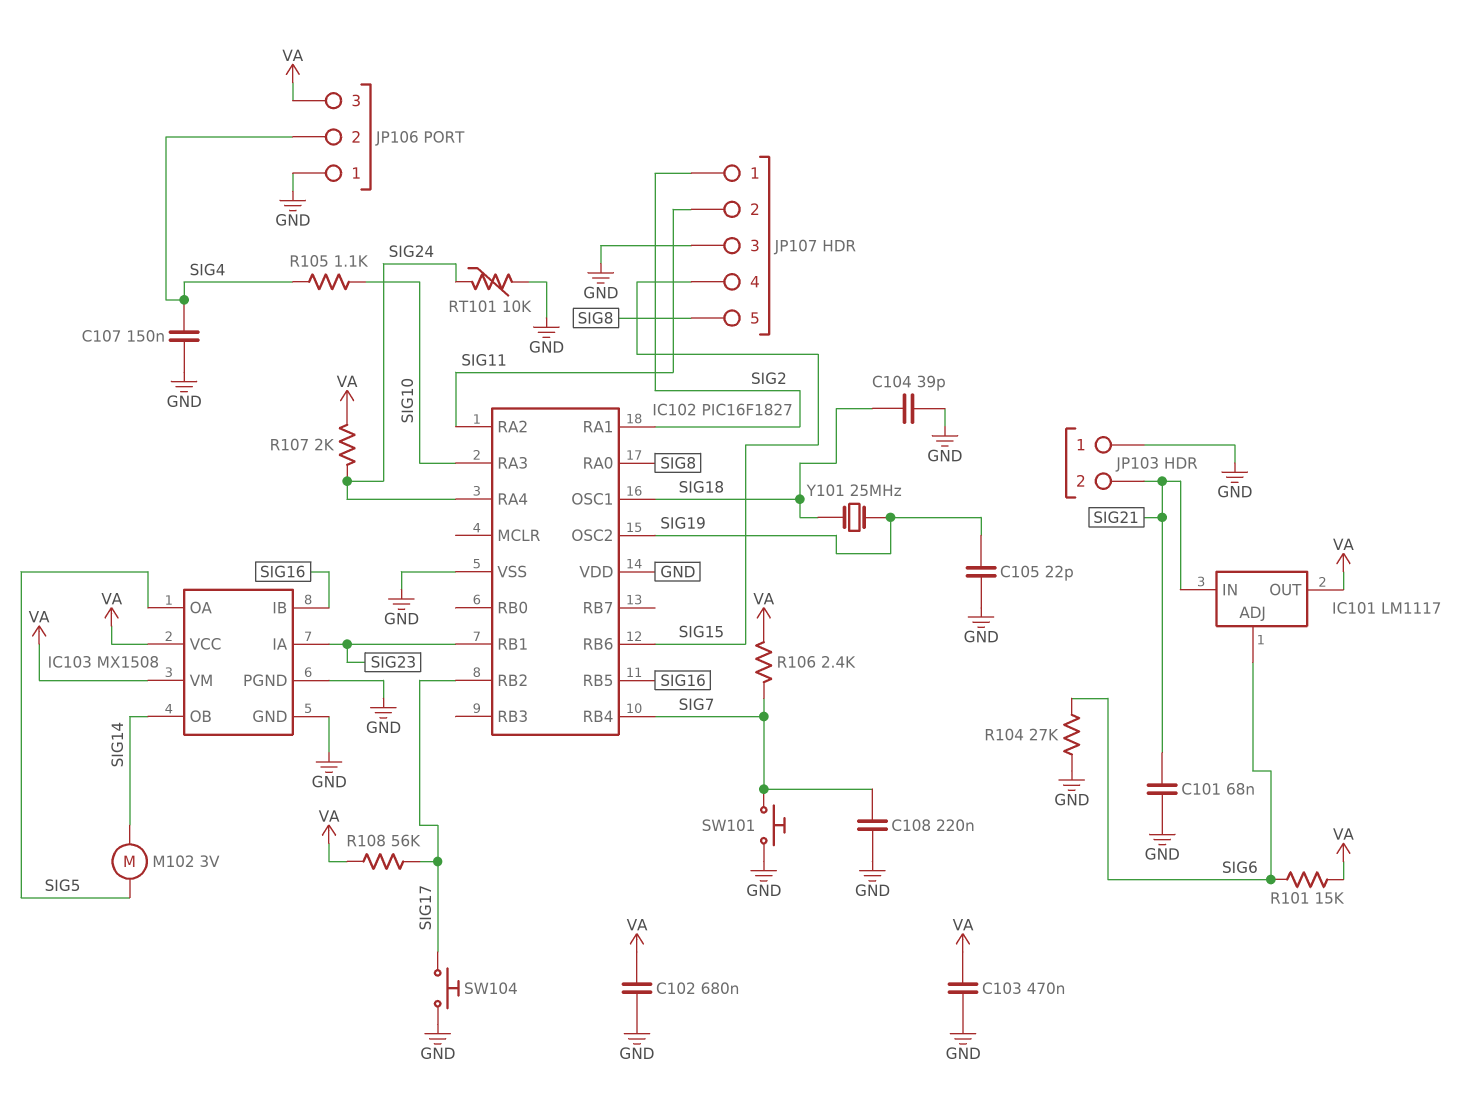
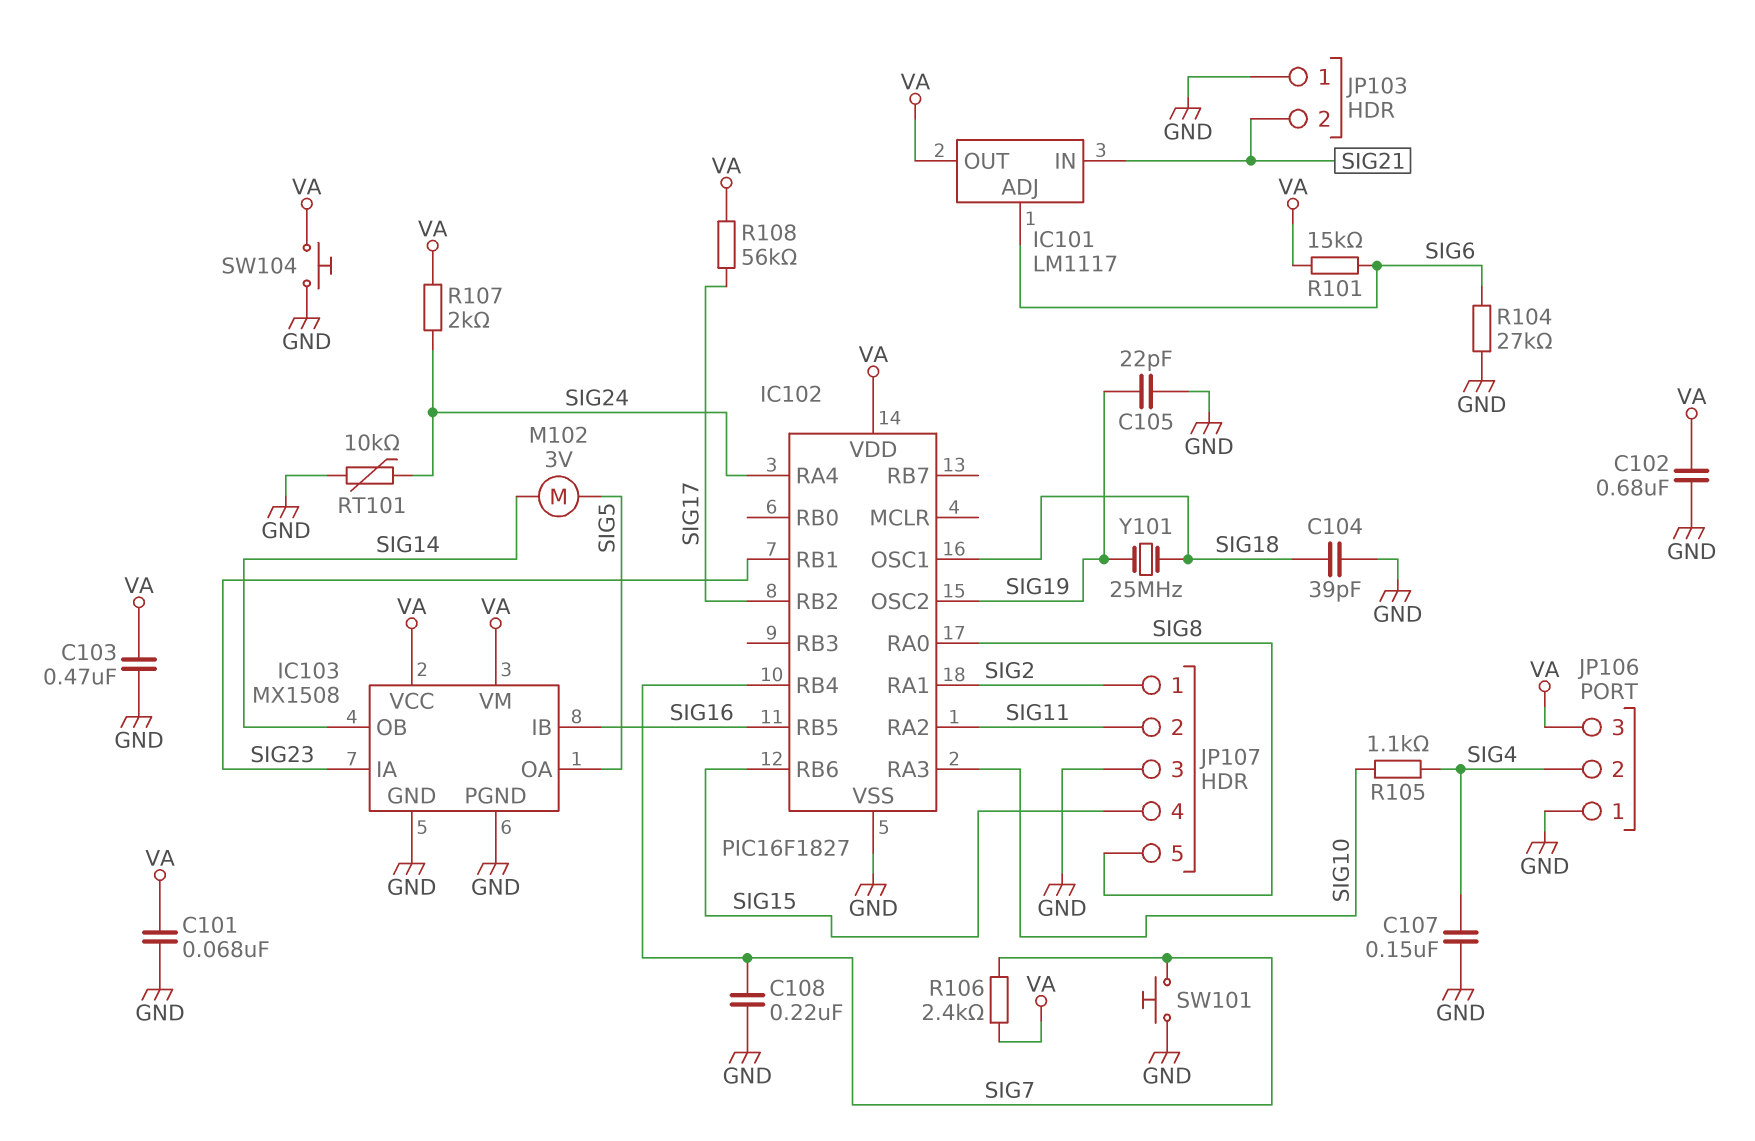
C101: 68nF (GND, SIG21) -> 68nF (GND, VA)
IC102 pin VDD: GND -> VA
SW104: button (GND, SIG17) -> button (GND, VA)

